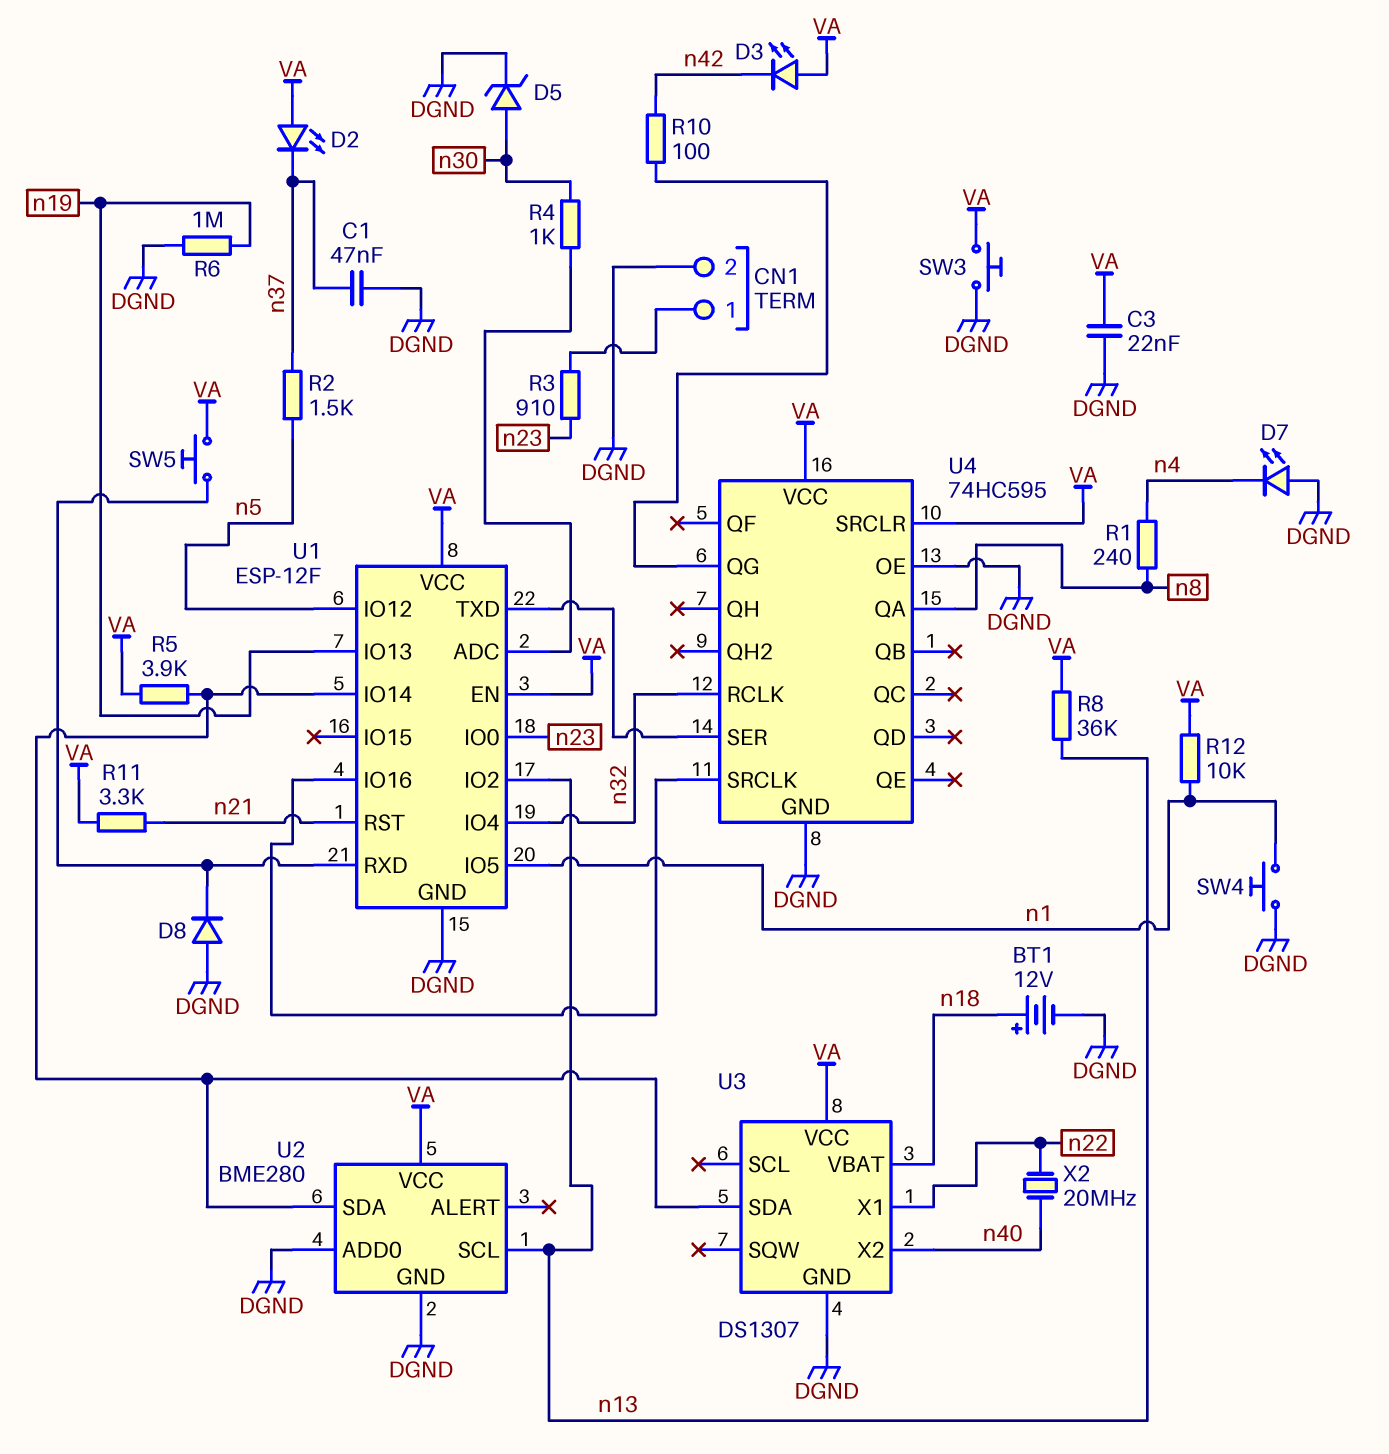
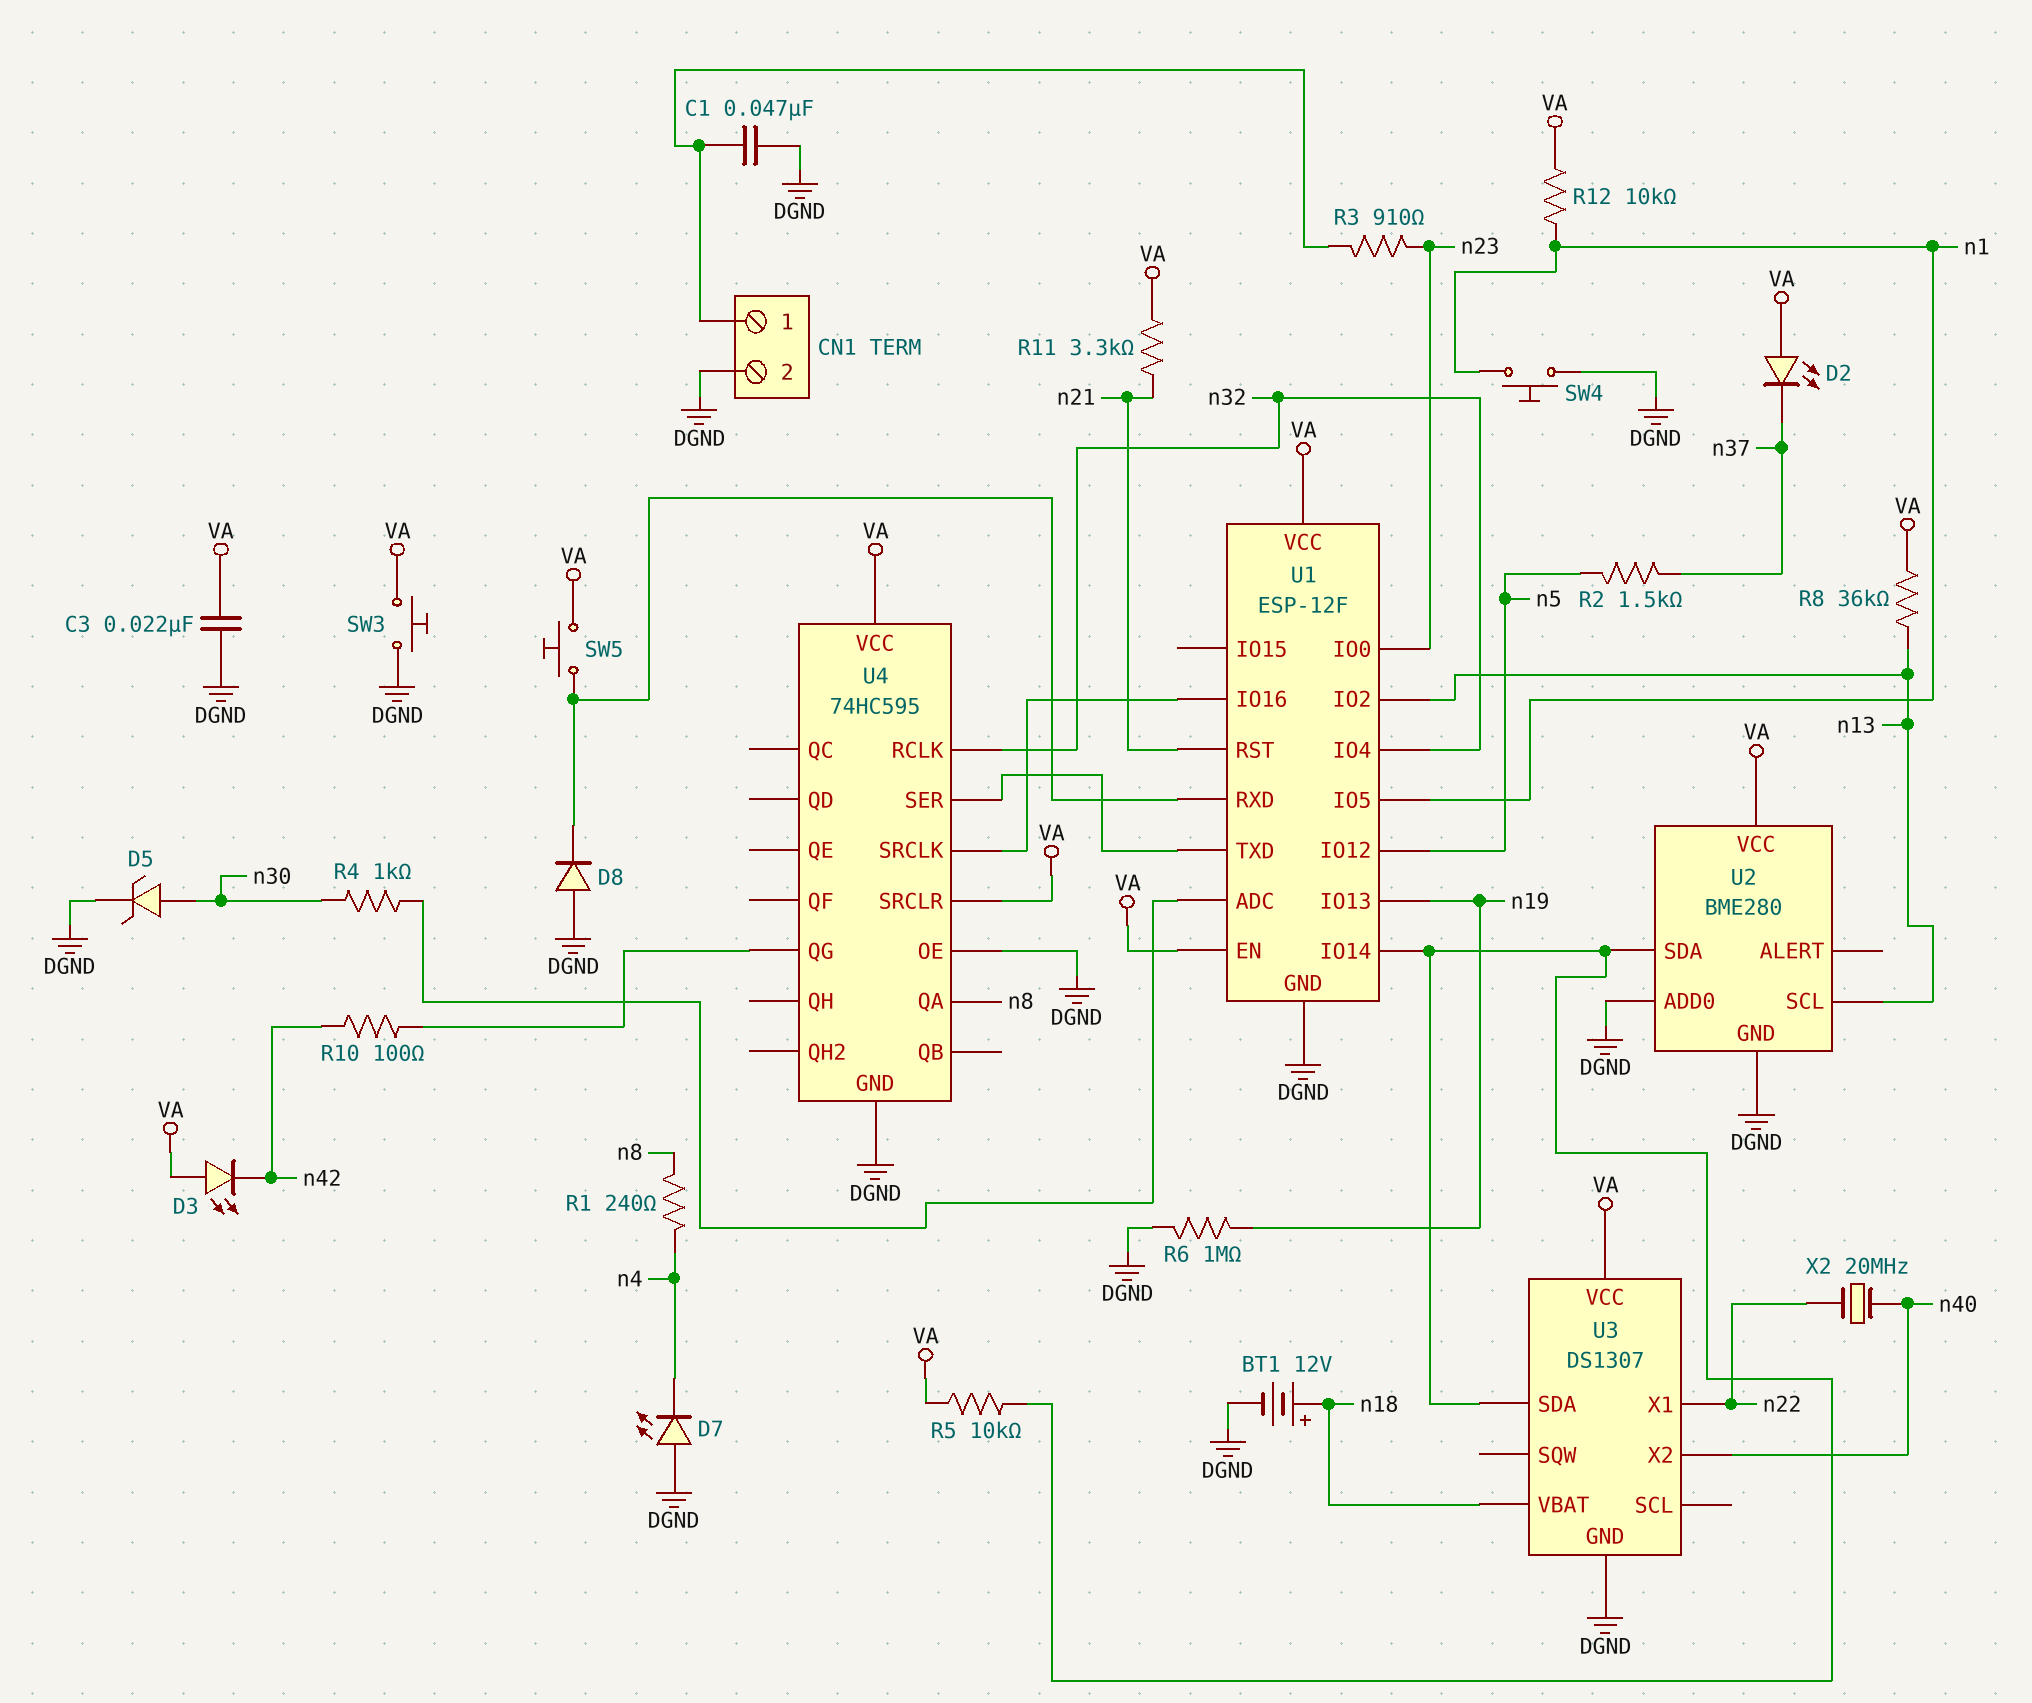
C1: 47nF (DGND, n37) -> 47nF (CN1/1, DGND)
R5: 3.9k (U1/IO14, VA) -> 10k (U1/IO14, VA)

